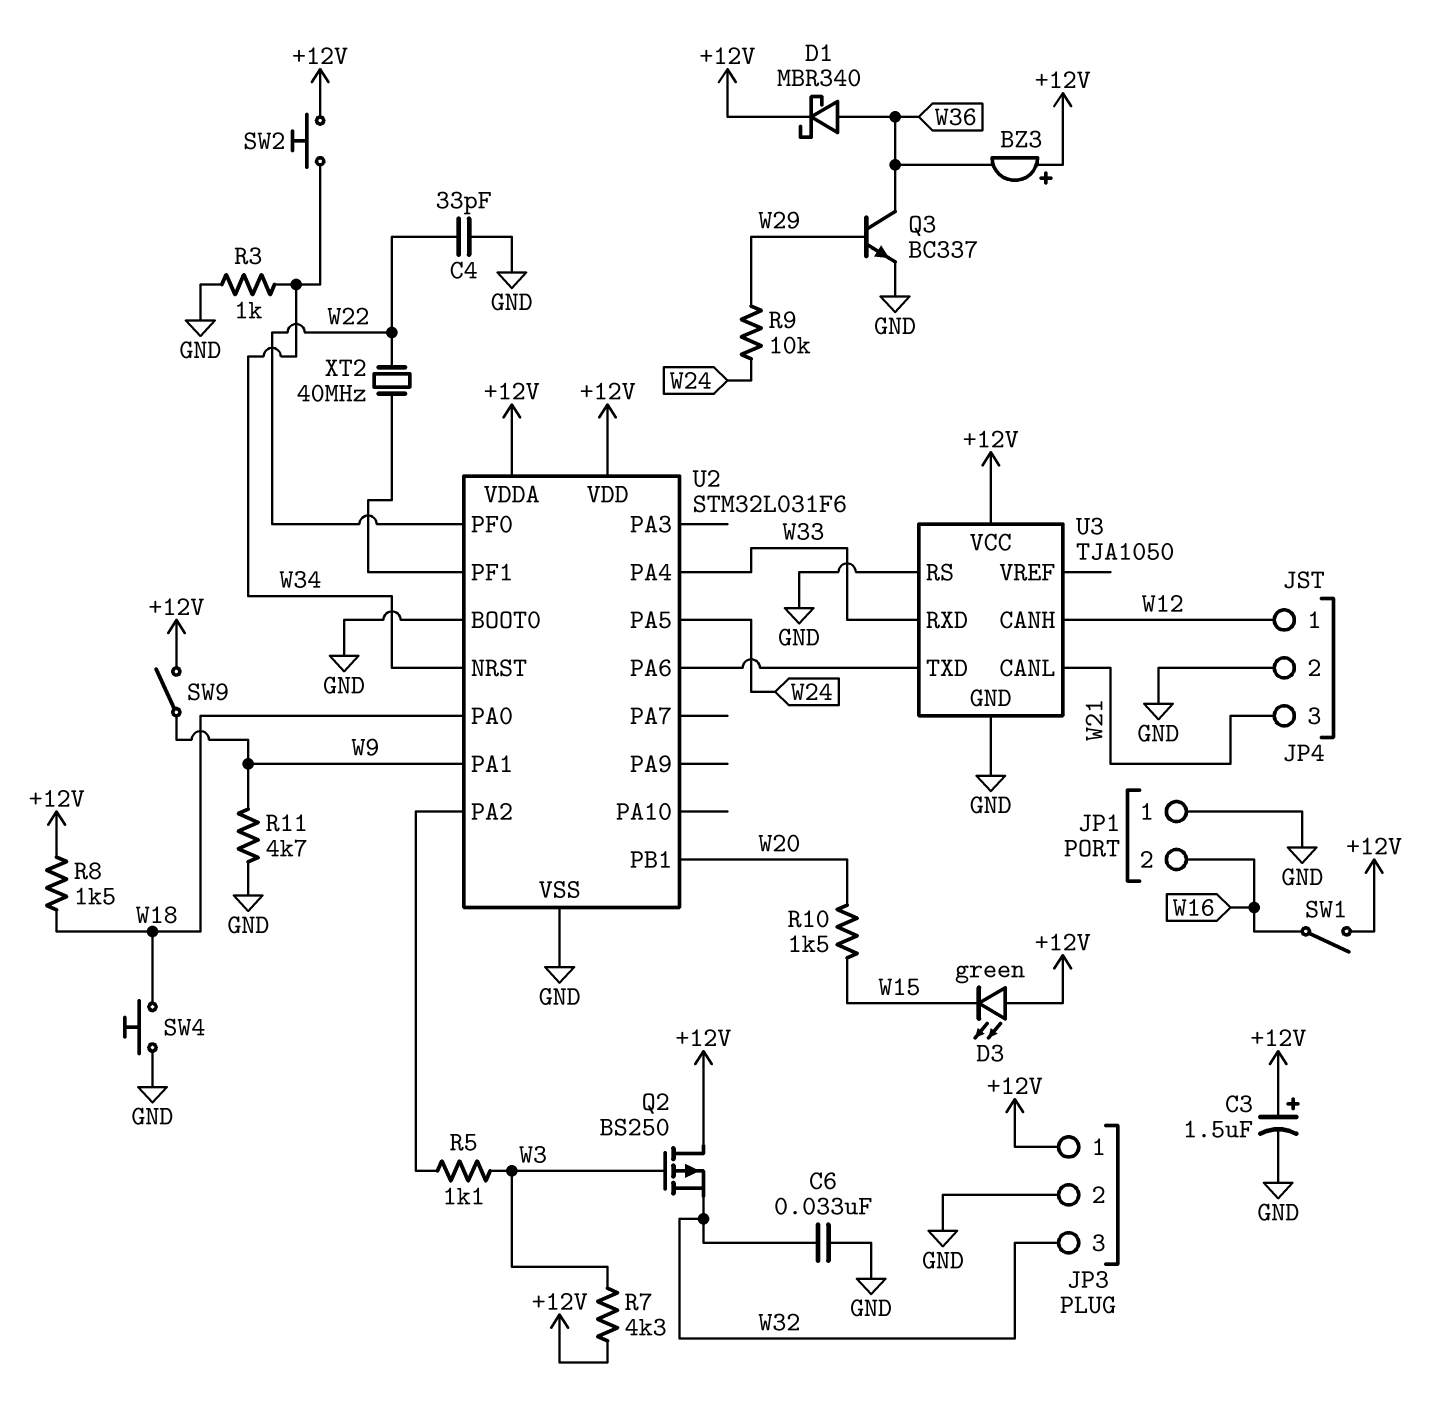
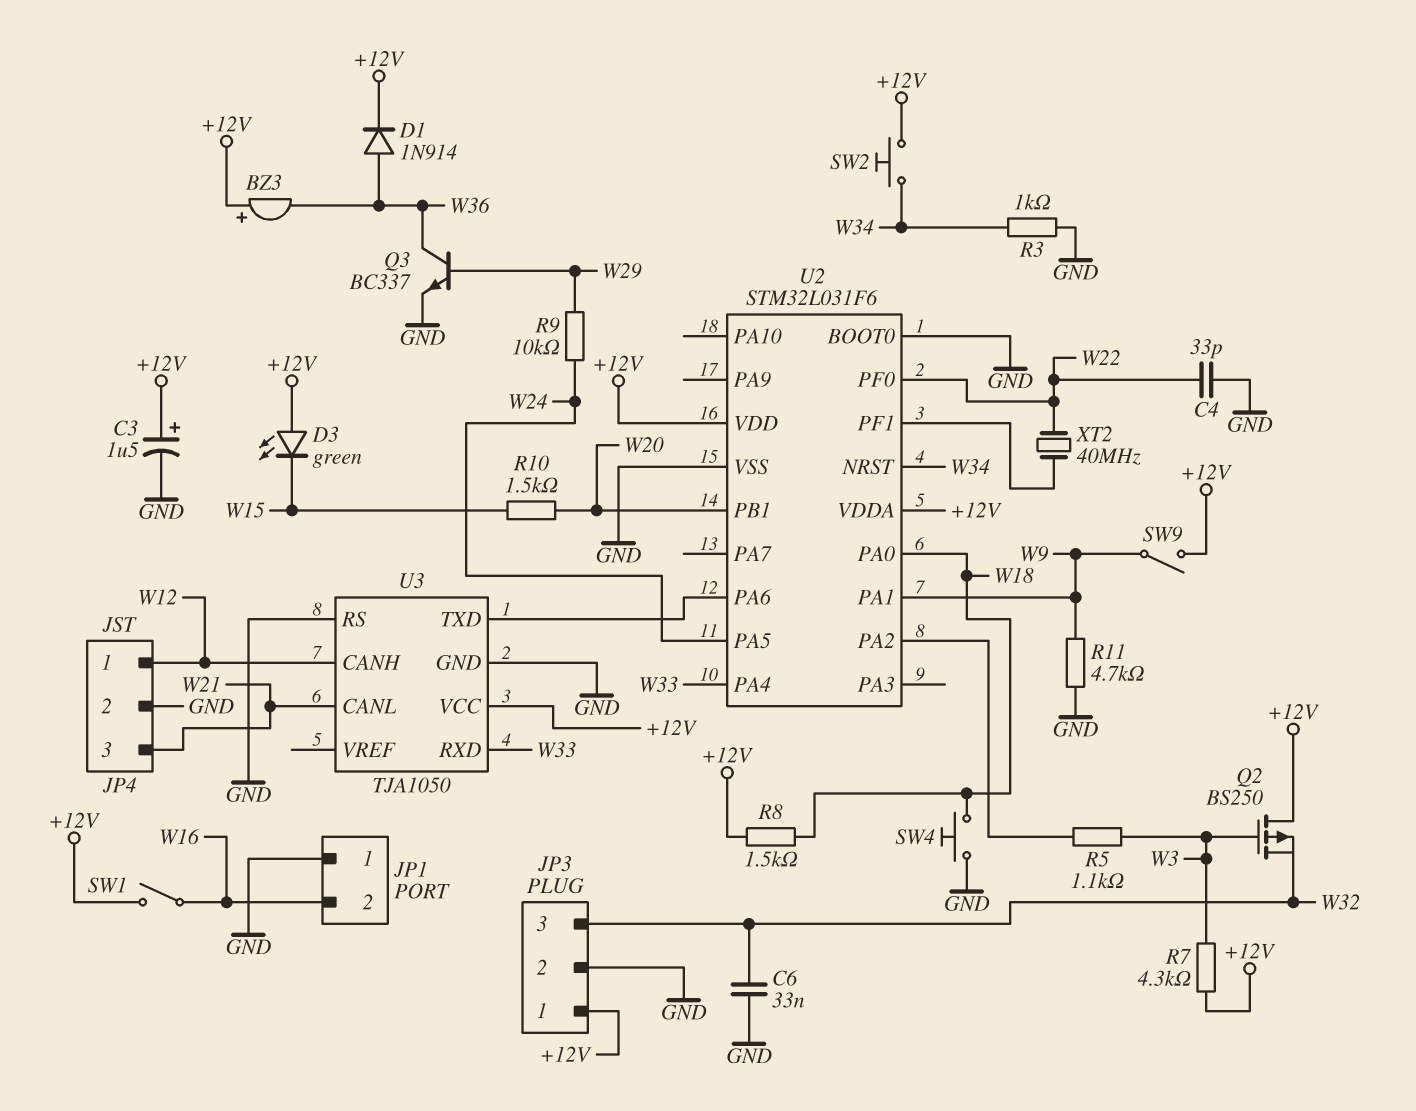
D1: schottky MBR340 (A W36, K +12V) -> diode 1N914 (A W36, K +12V)

